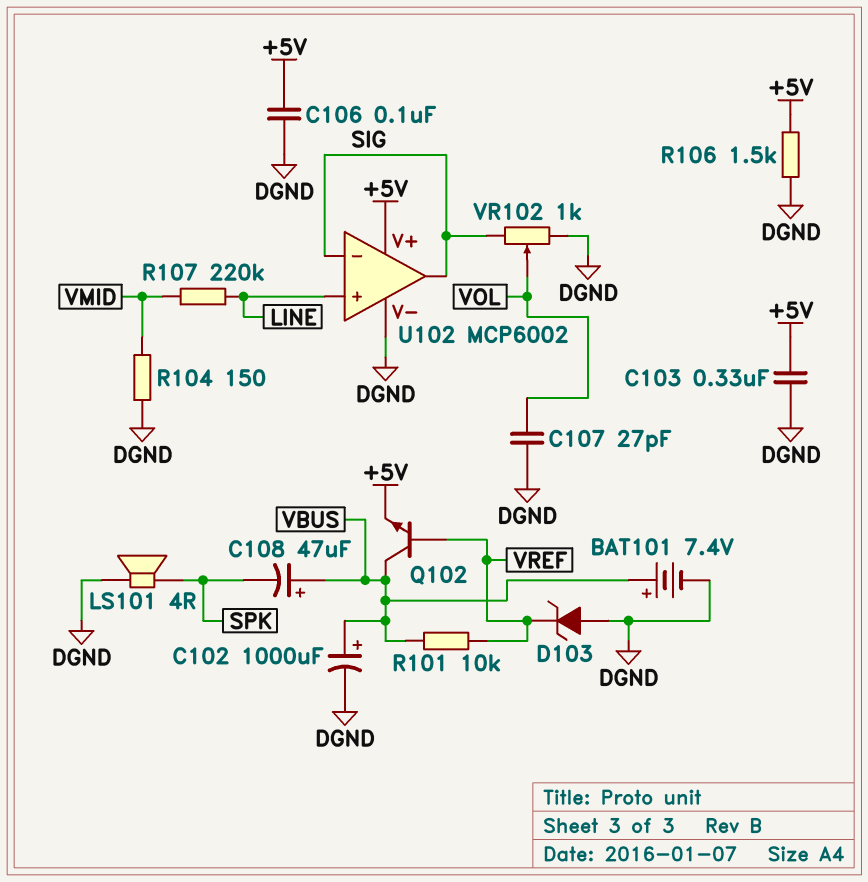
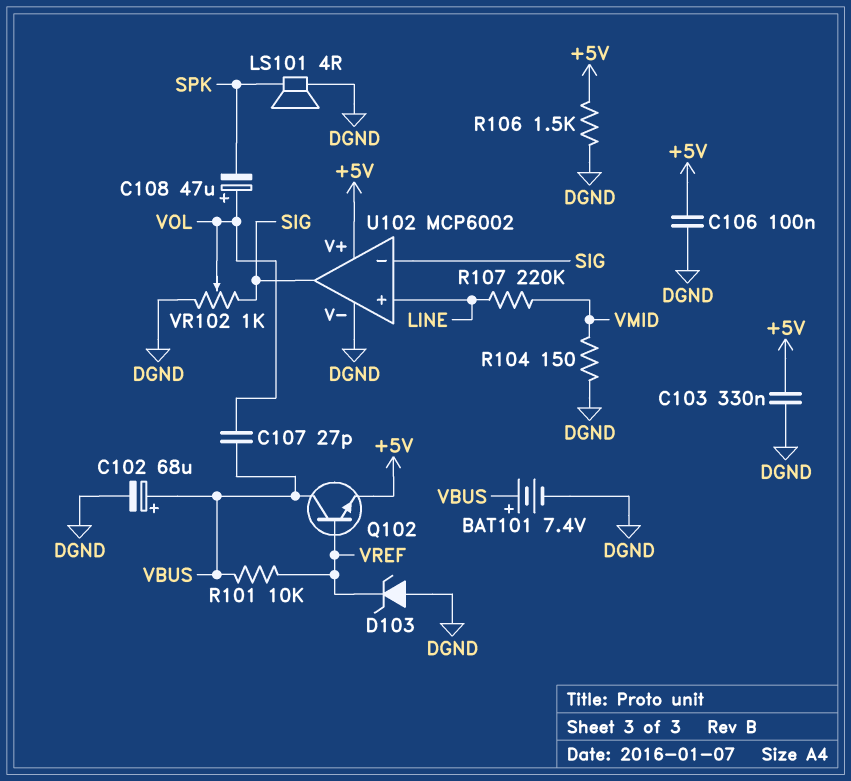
C102: 1000uF (plus VBUS, minus DGND) -> 68uF (plus VBUS, minus DGND)
C107: 27pF (DGND, VOL) -> 27pF (VBUS, VOL)
C108: 47uF (plus VBUS, minus SPK) -> 47uF (plus VOL, minus SPK)

